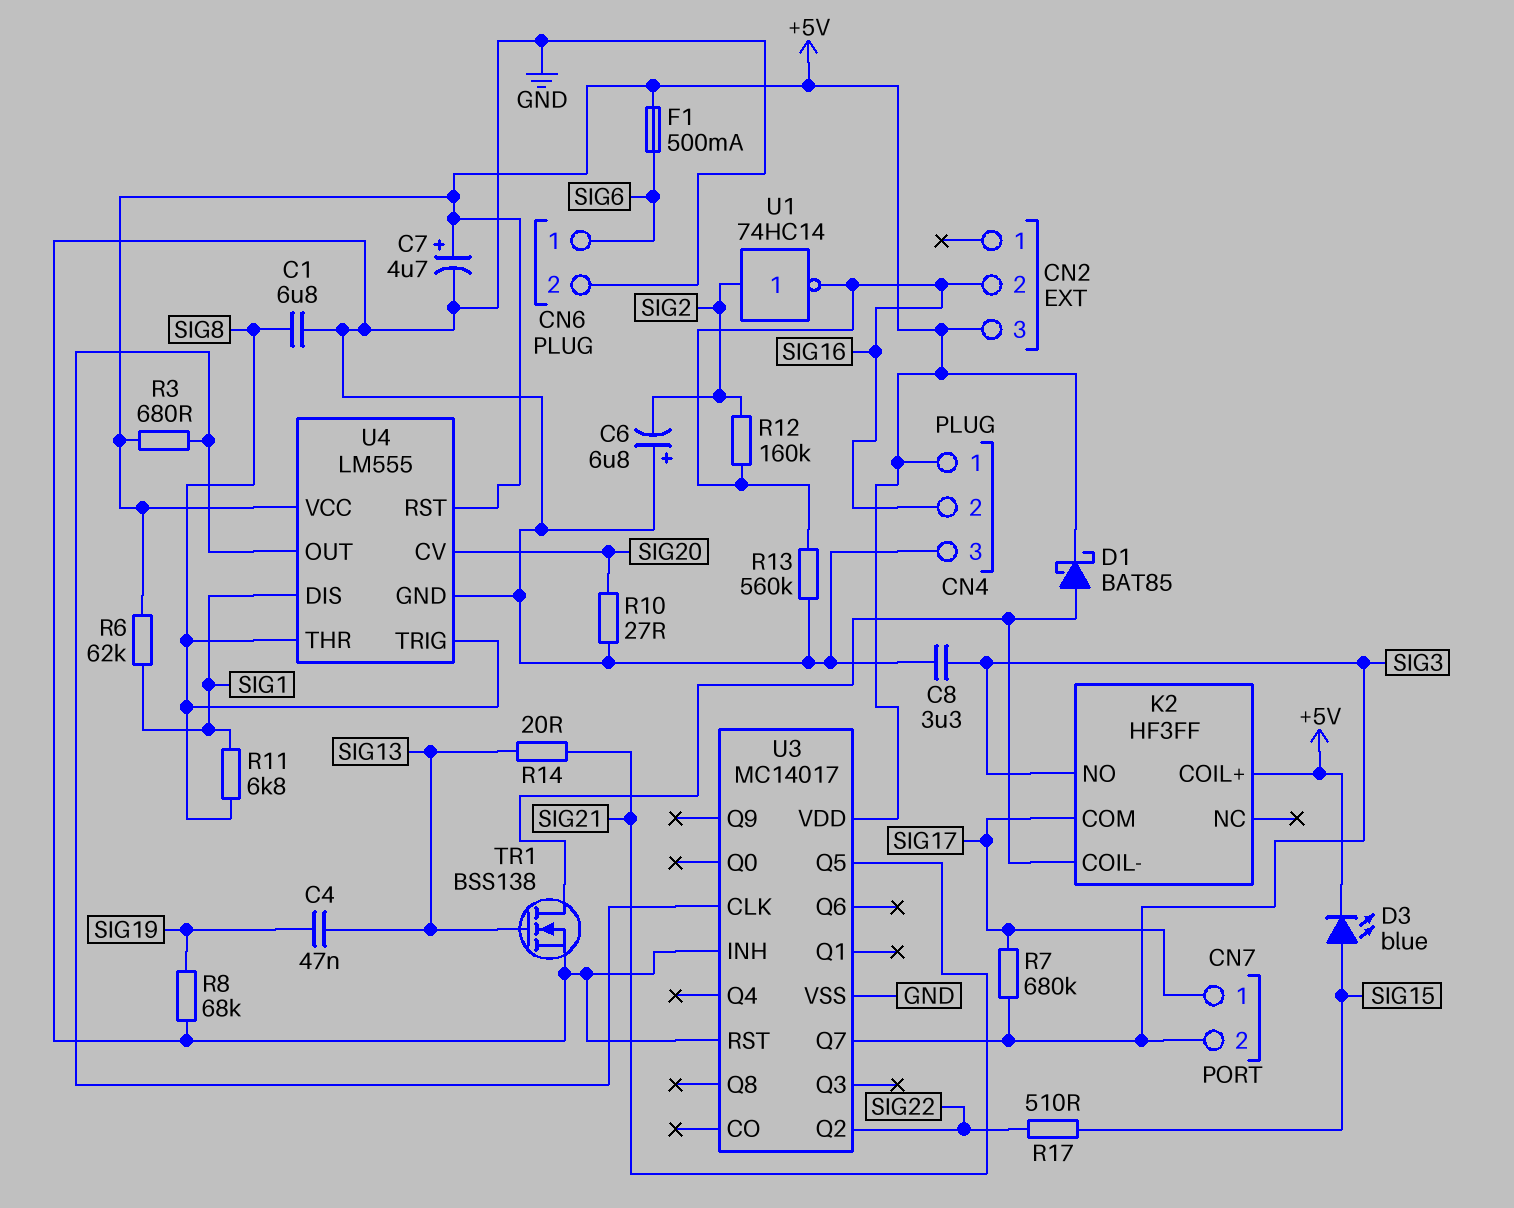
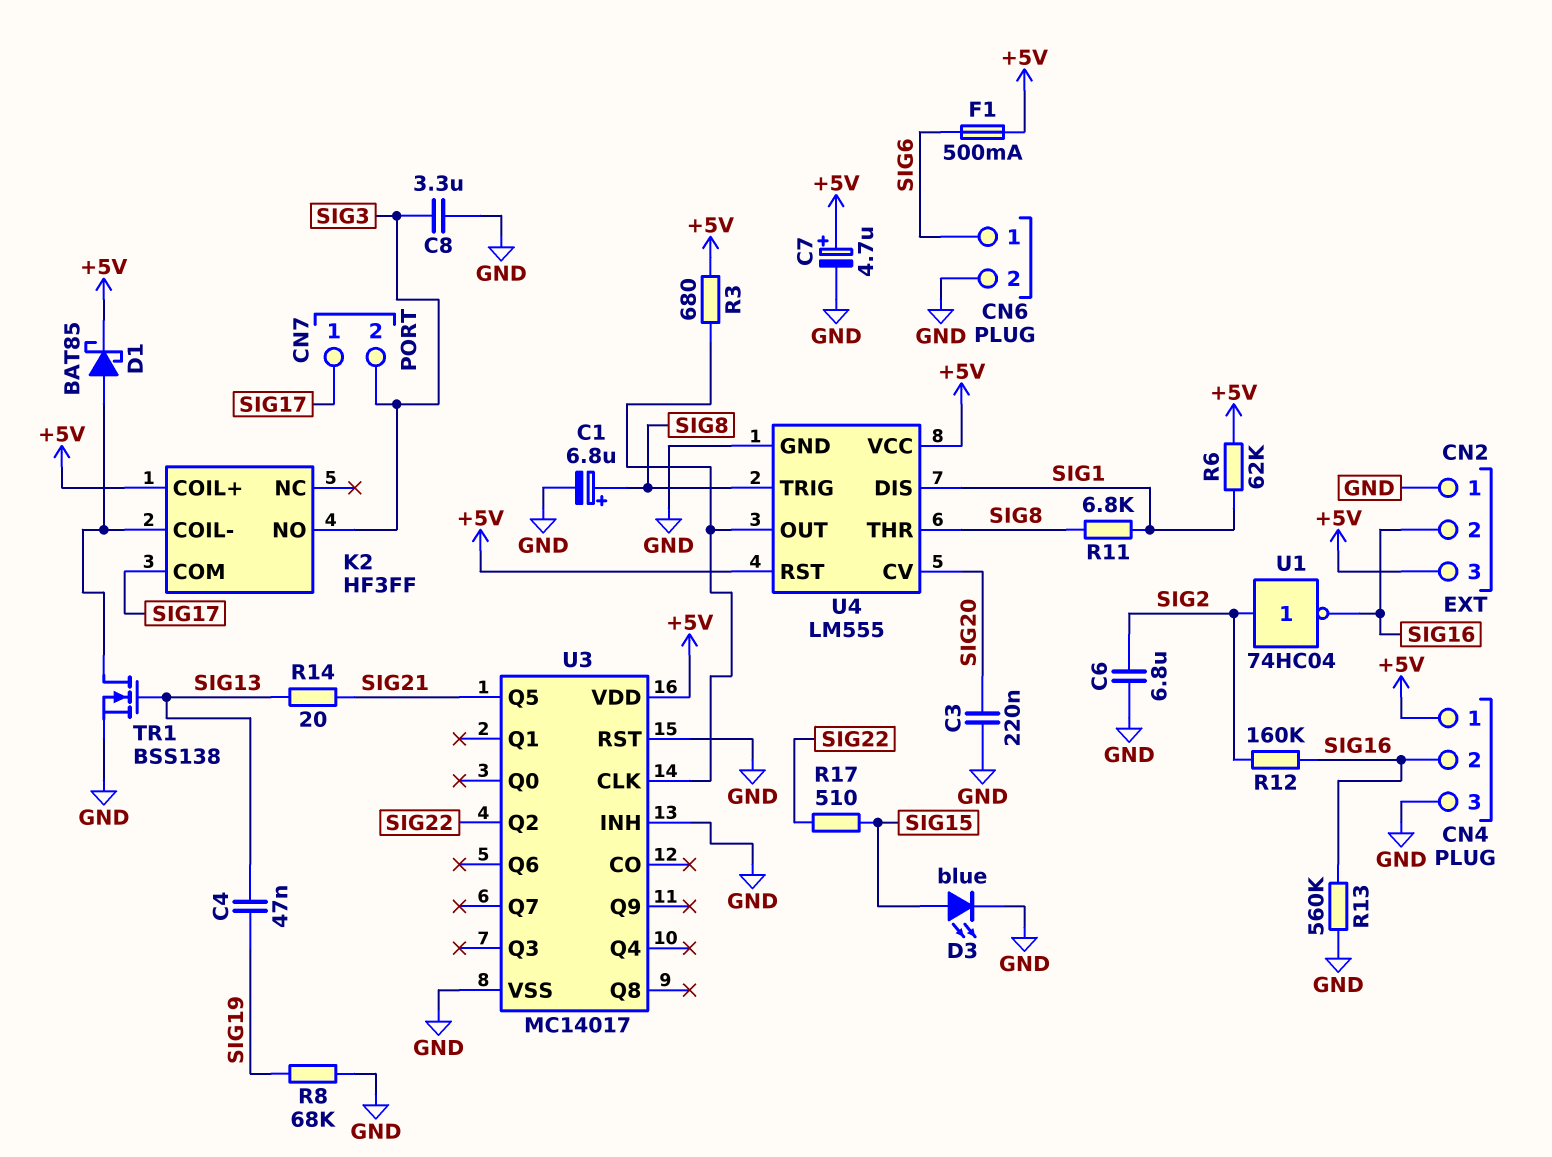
C1: 6.8uF (GND, SIG8) -> 6.8uF (plus SIG8, minus GND)
C3: none -> 220nF (GND, SIG20)
C6: 6.8uF (plus GND, minus SIG2) -> 6.8uF (GND, SIG2)
CN2 pin 1: none -> GND
D3: LED blue (A SIG15, K +5V) -> LED blue (A SIG15, K GND)
R7: 680k (SIG3, SIG17) -> none
R10: 27 (GND, SIG20) -> none
U1: NOT 74HC14 (in SIG2, out SIG16) -> NOT 74HC04 (in SIG2, out SIG16)
U3 pin Q7: SIG3 -> none

